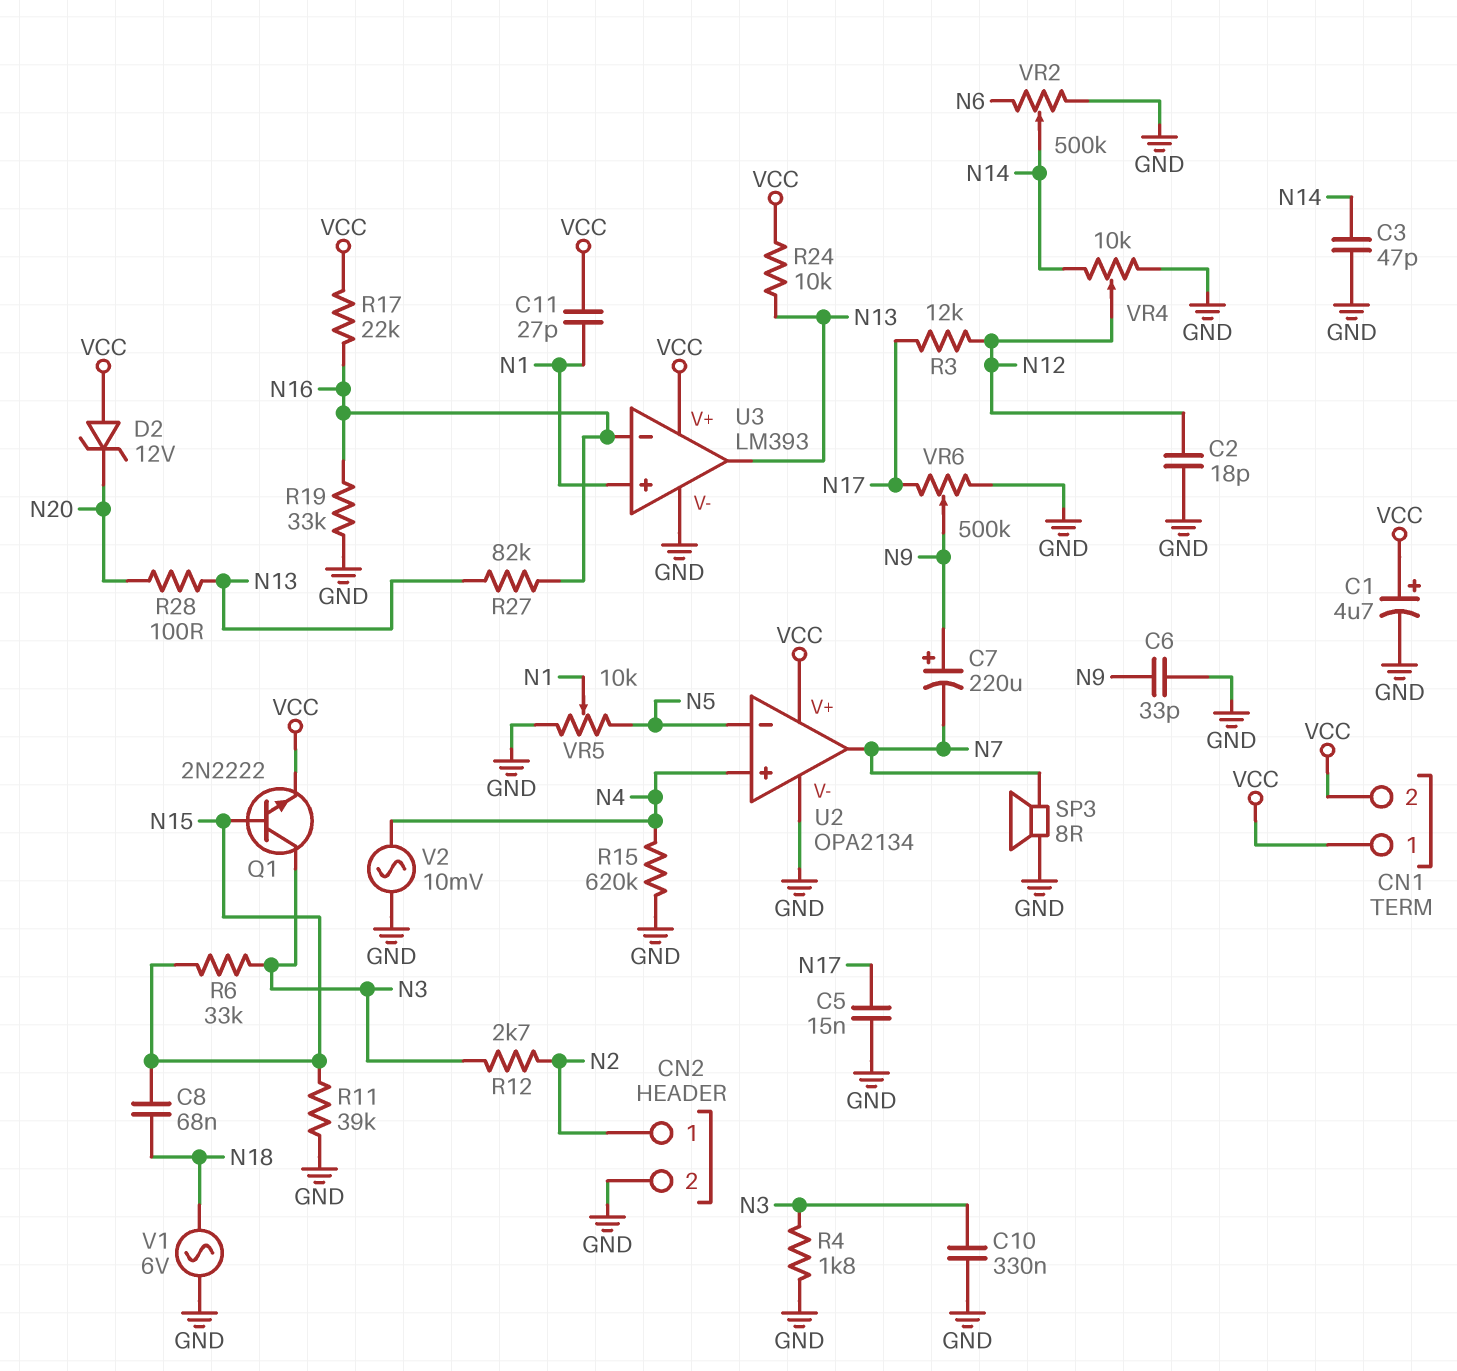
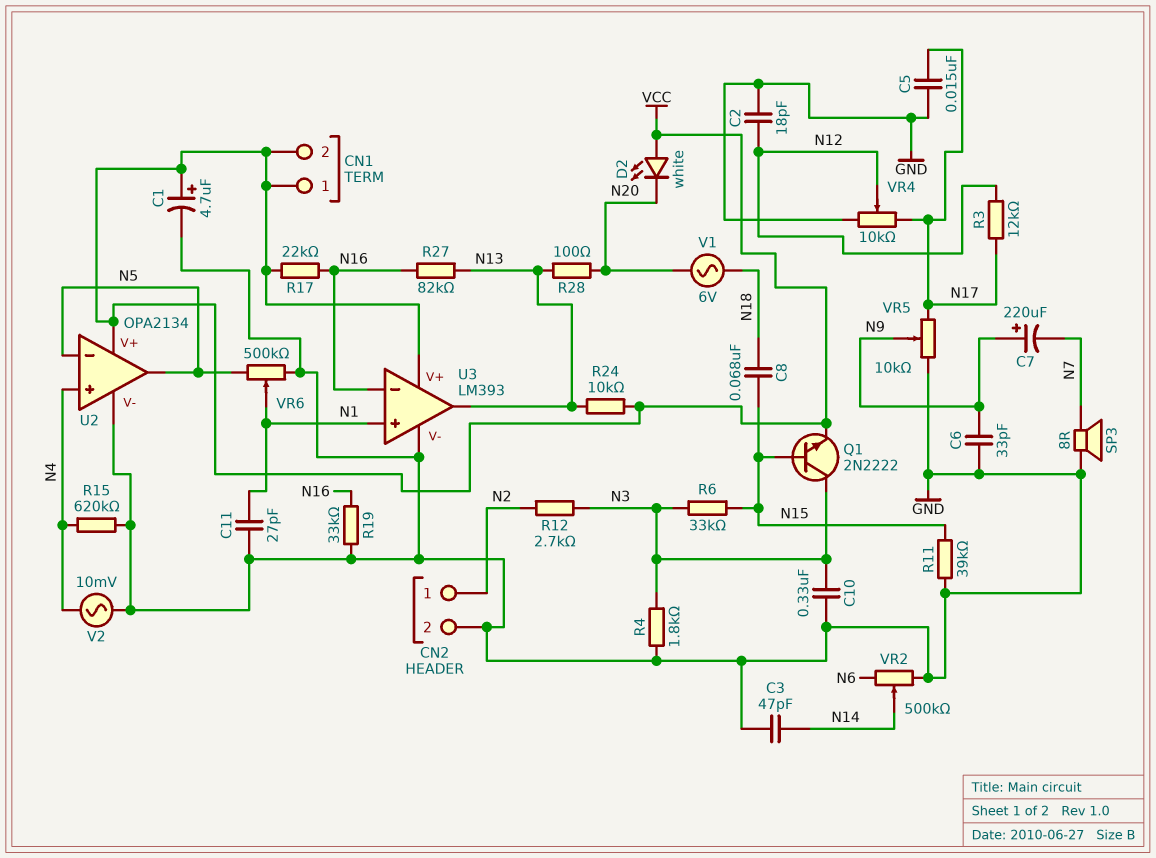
C11: 27pF (N1, VCC) -> 27pF (GND, N1)
D2: zener 12V (A VCC, K N20) -> LED white (A VCC, K N20)
U2 pin out: N7 -> N5
V1: AC 6V (GND, N18) -> AC 6V (N18, N20)
VR4: 10k (GND, N14, wiper N12) -> 10k (GND, N17, wiper N12)
VR5: 10k (GND, N5, wiper N1) -> 10k (GND, N17, wiper N9)
VR6: 500k (GND, N17, wiper N9) -> 500k (GND, N5, wiper N1)

